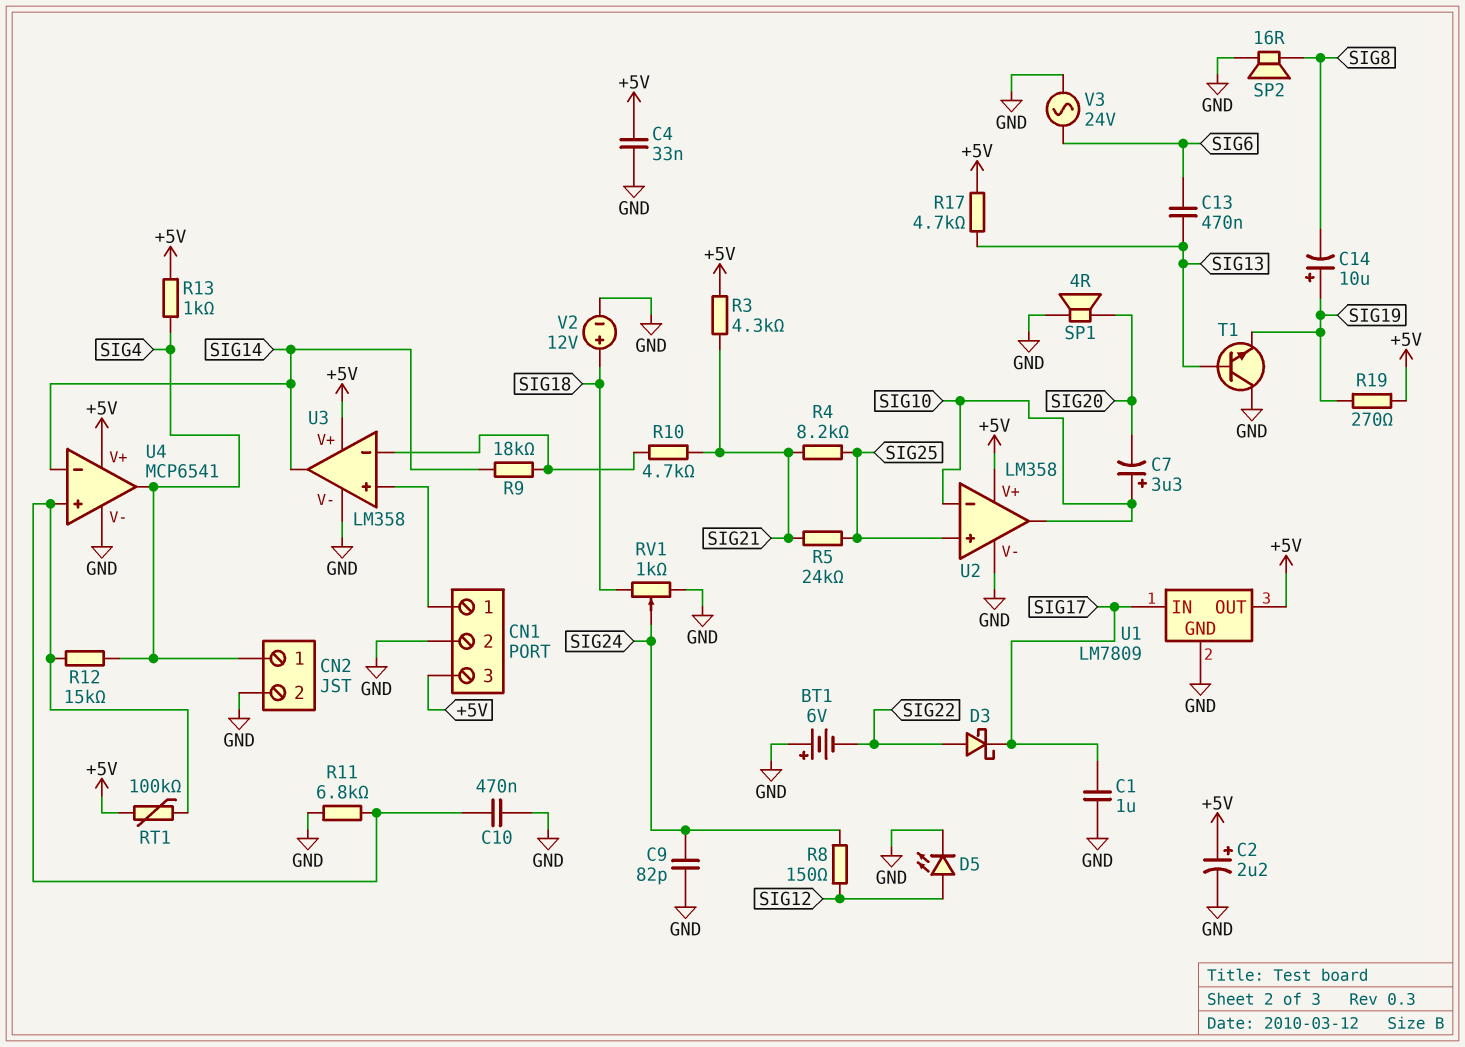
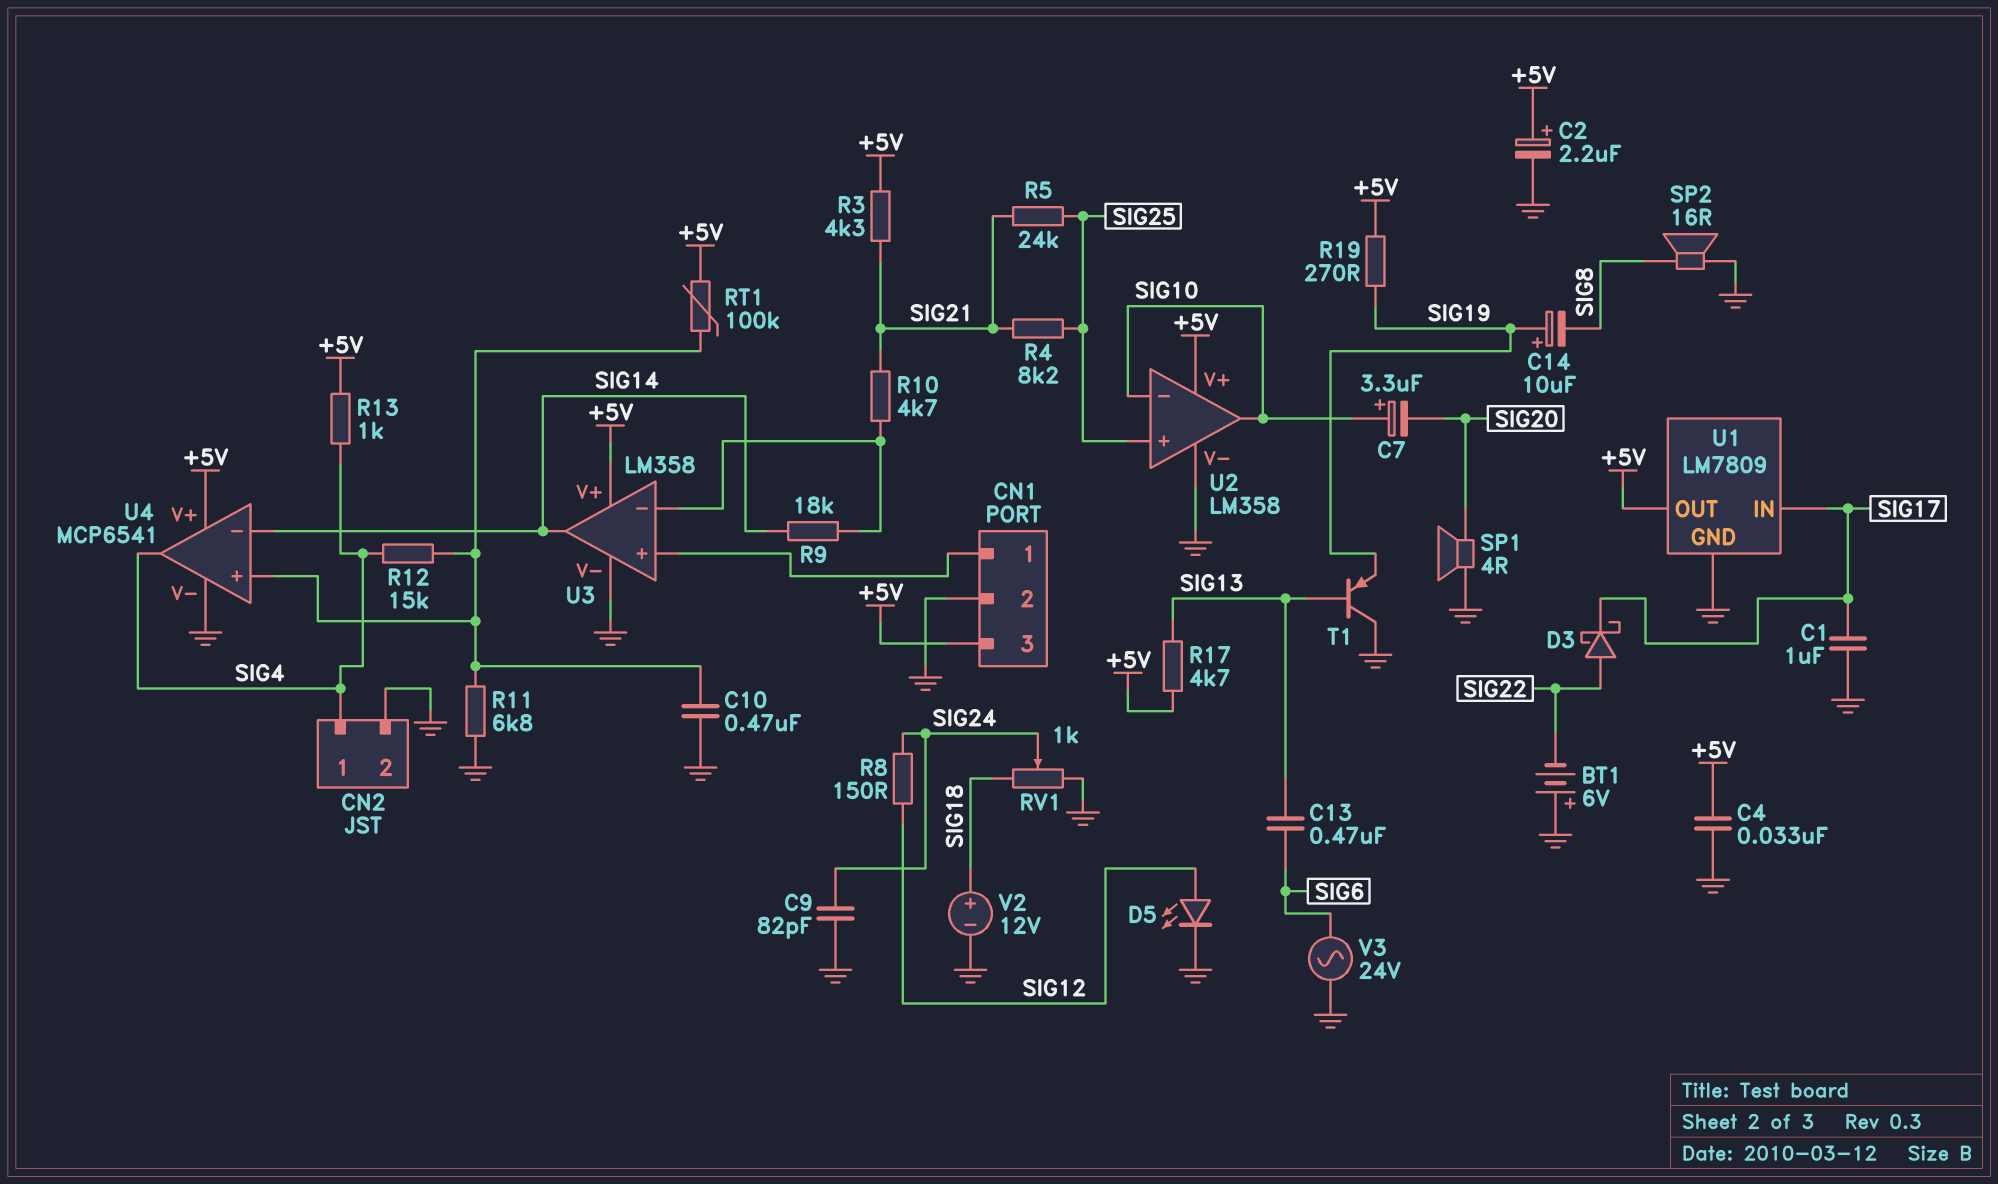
T1: NPN (B SIG13, C GND, E SIG19) -> PNP (B SIG13, C GND, E SIG19)

